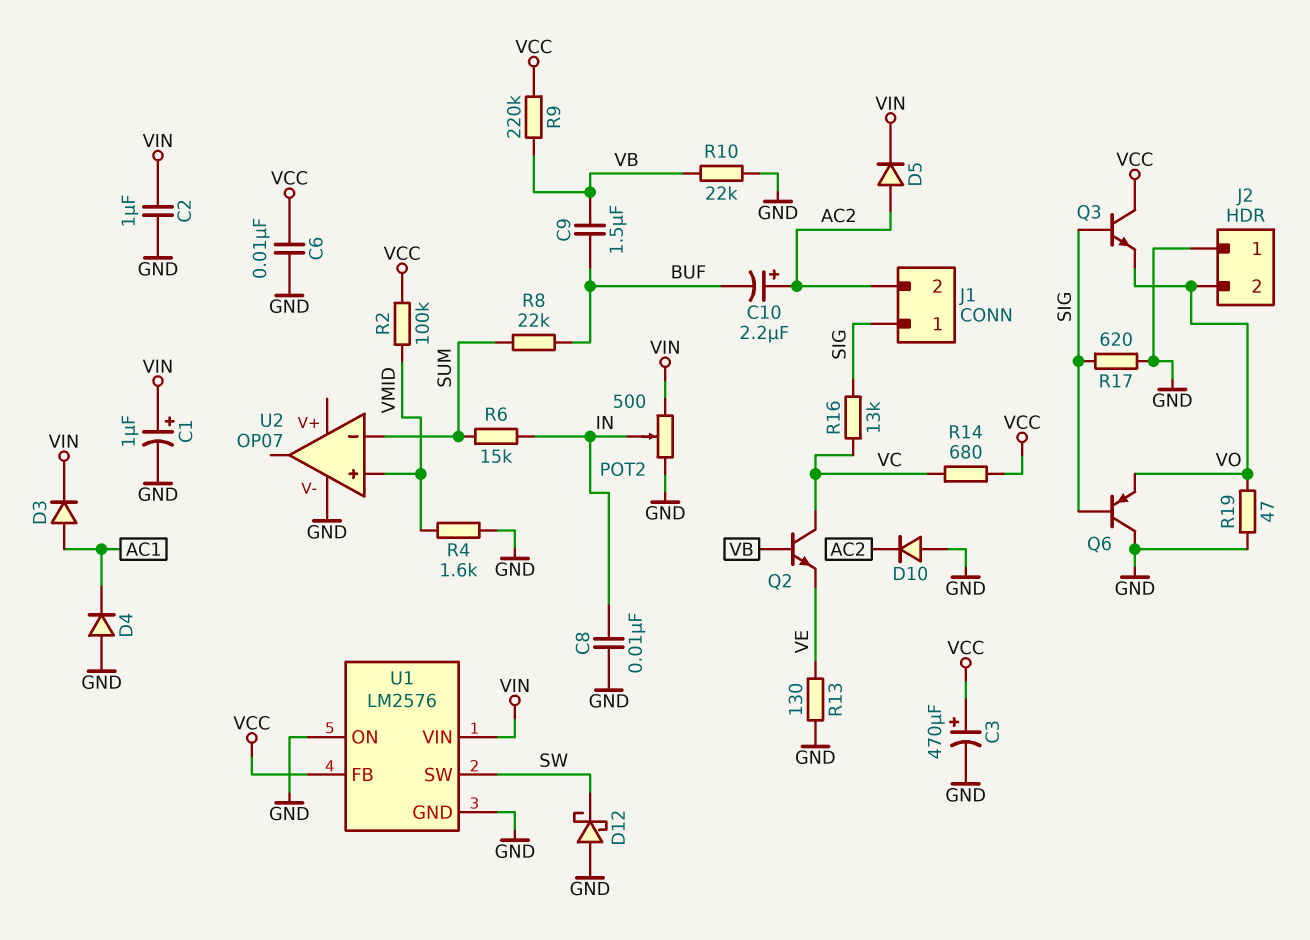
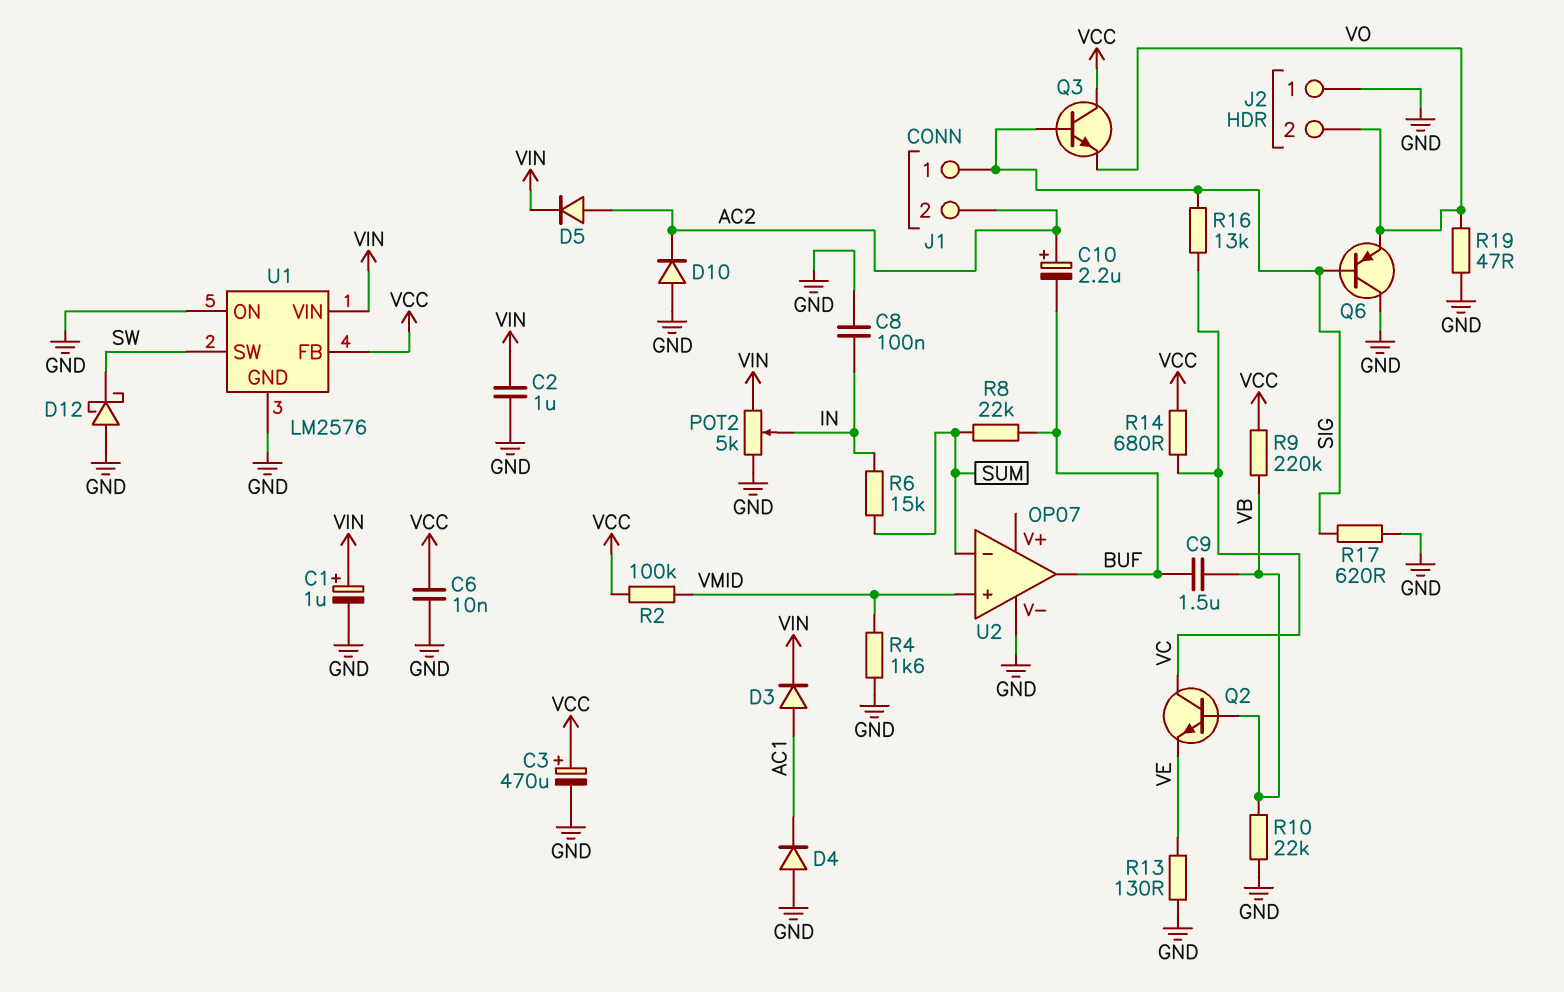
C8: 10nF (GND, IN) -> 100nF (GND, IN)
POT2: 500 (GND, VIN, wiper IN) -> 5k (GND, VIN, wiper IN)
U2 pin out: none -> BUF

